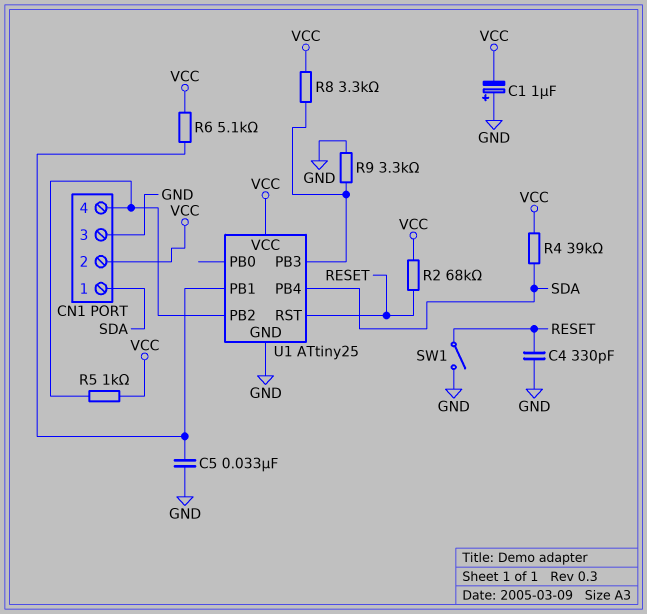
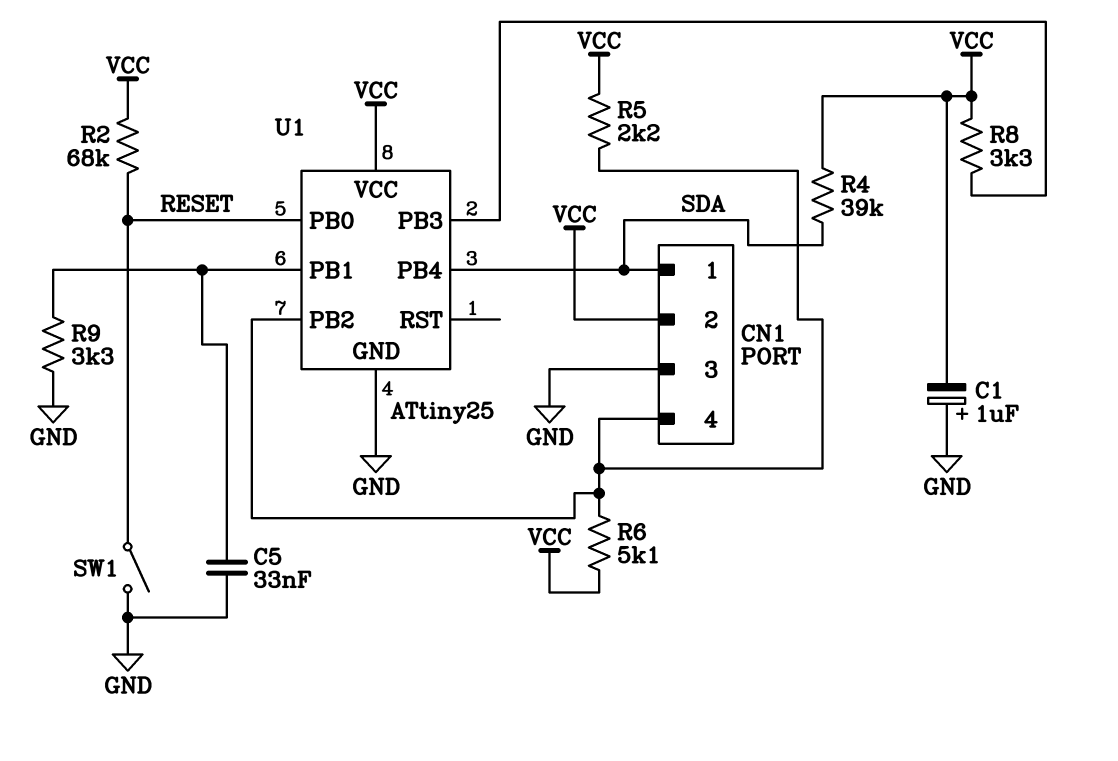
C4: 330pF (GND, RESET) -> none
R5: 1k (CN1/4, VCC) -> 2.2k (CN1/4, VCC)
R6: 5.1k (U1/PB1, VCC) -> 5.1k (CN1/4, VCC)
R9: 3.3k (GND, U1/PB3) -> 3.3k (GND, U1/PB1)
U1 pin PB0: none -> RESET
U1 pin RST: RESET -> none

